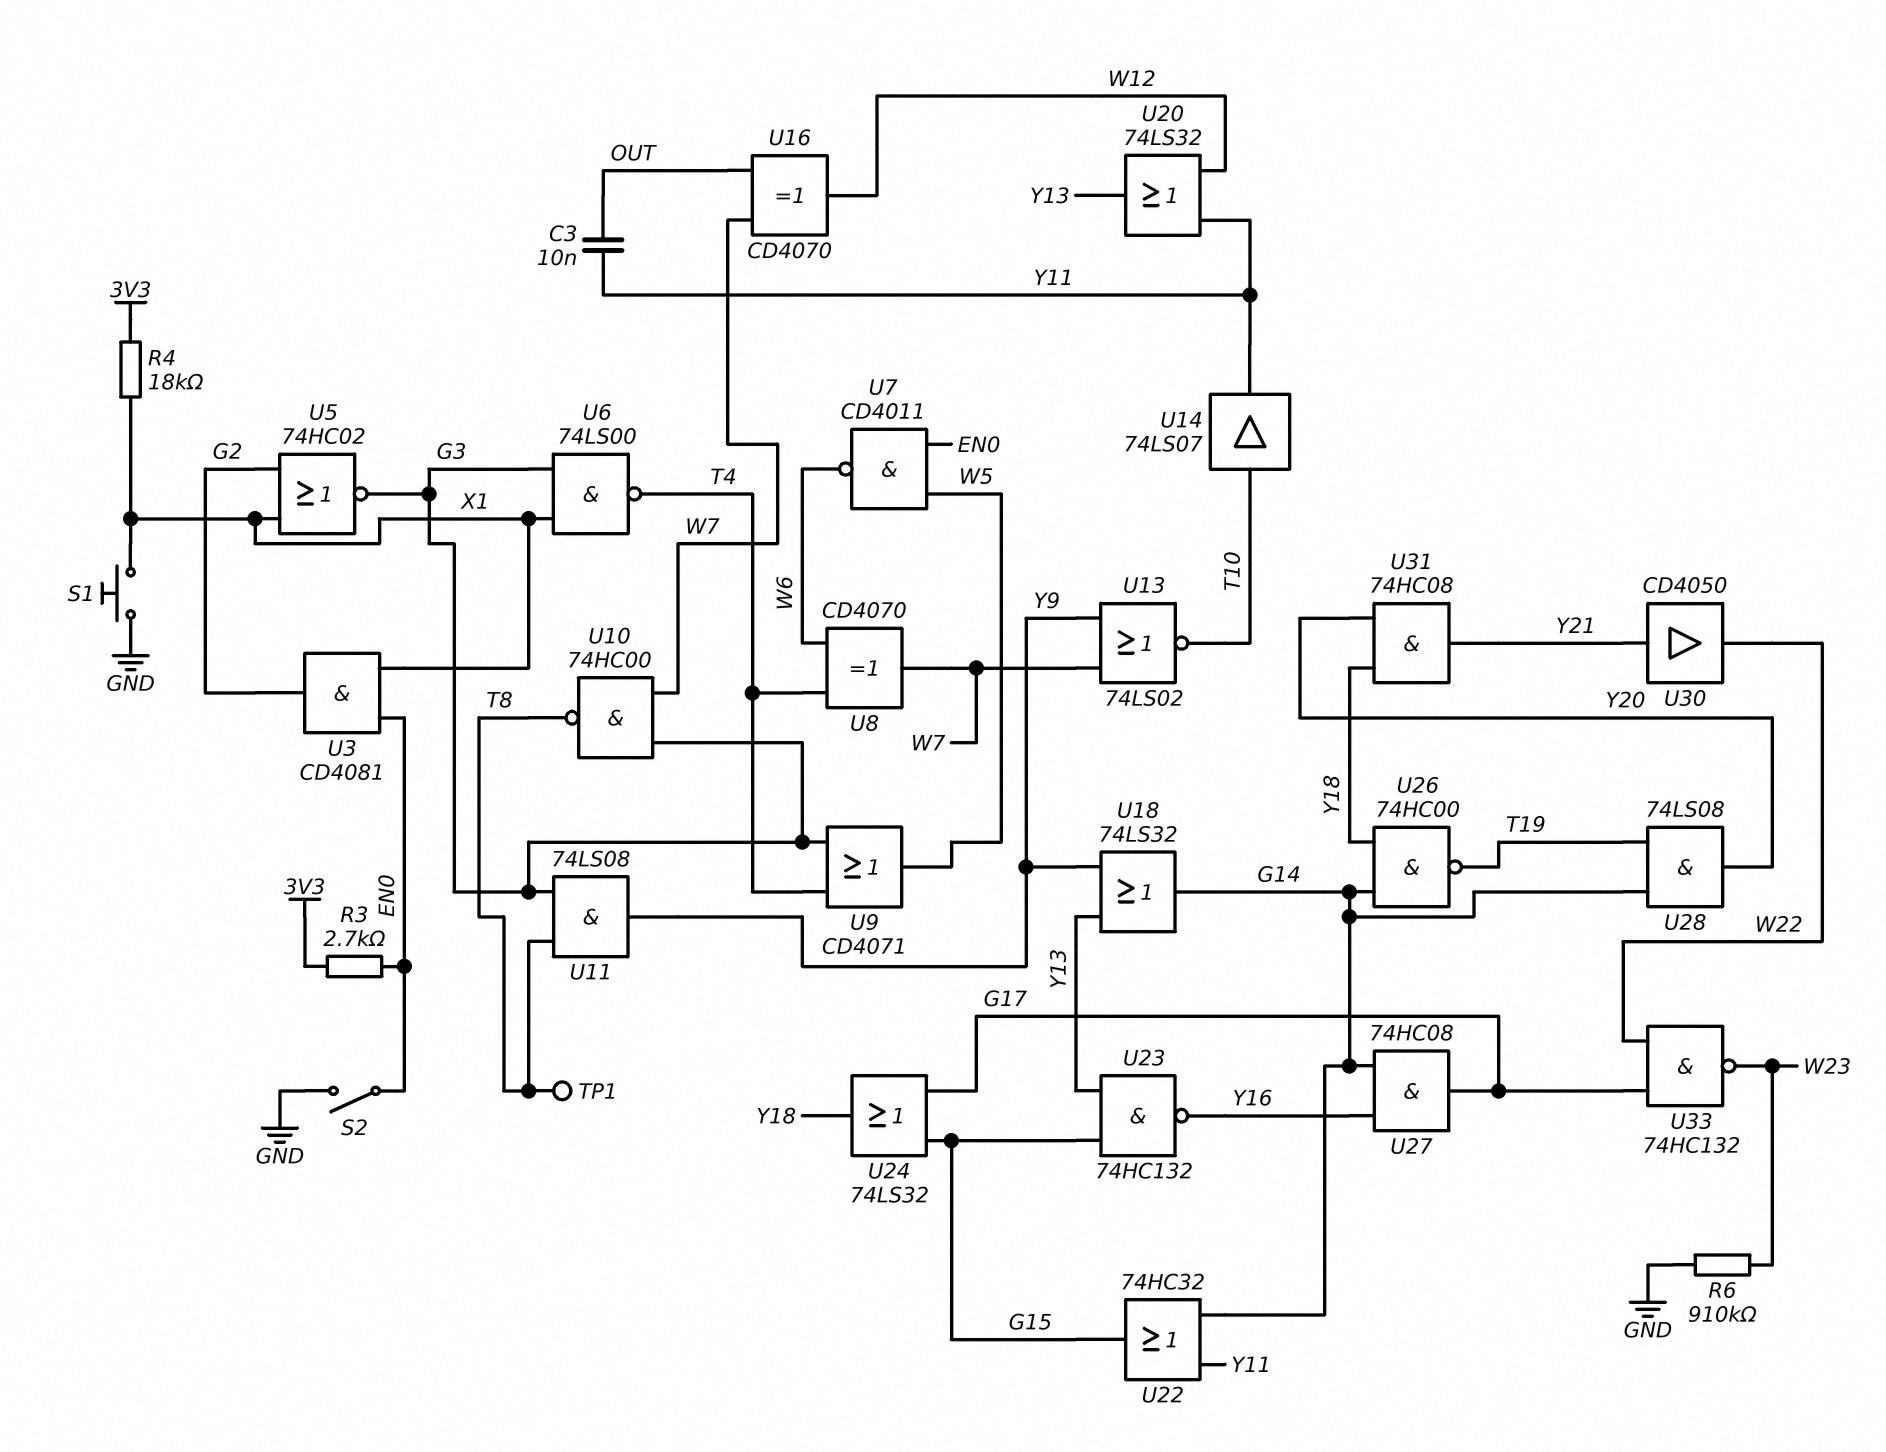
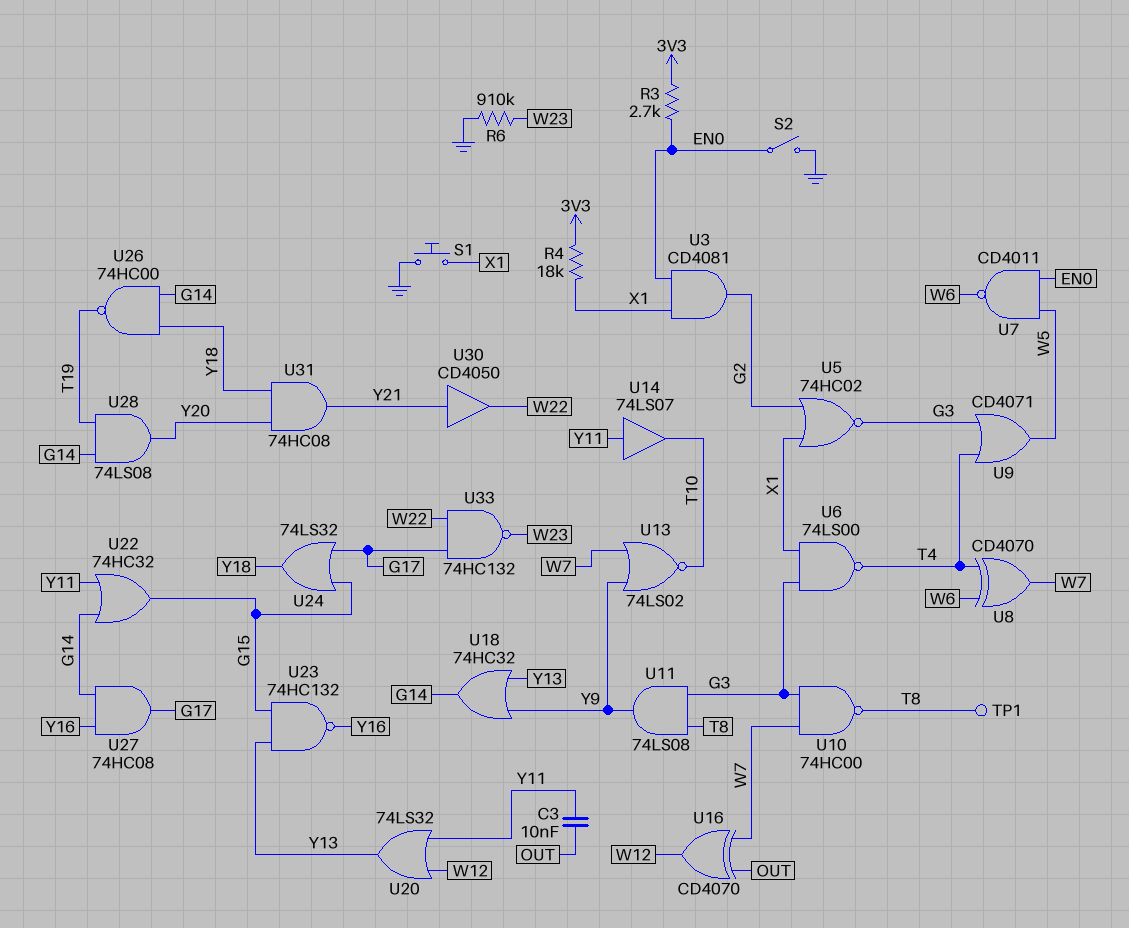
U14: buffer 74LS07 (in T10, out Y11) -> buffer 74LS07 (in Y11, out T10)
U18: OR 74LS32 (in Y9, in Y13, out G14) -> OR 74HC32 (in Y9, in Y13, out G14)

